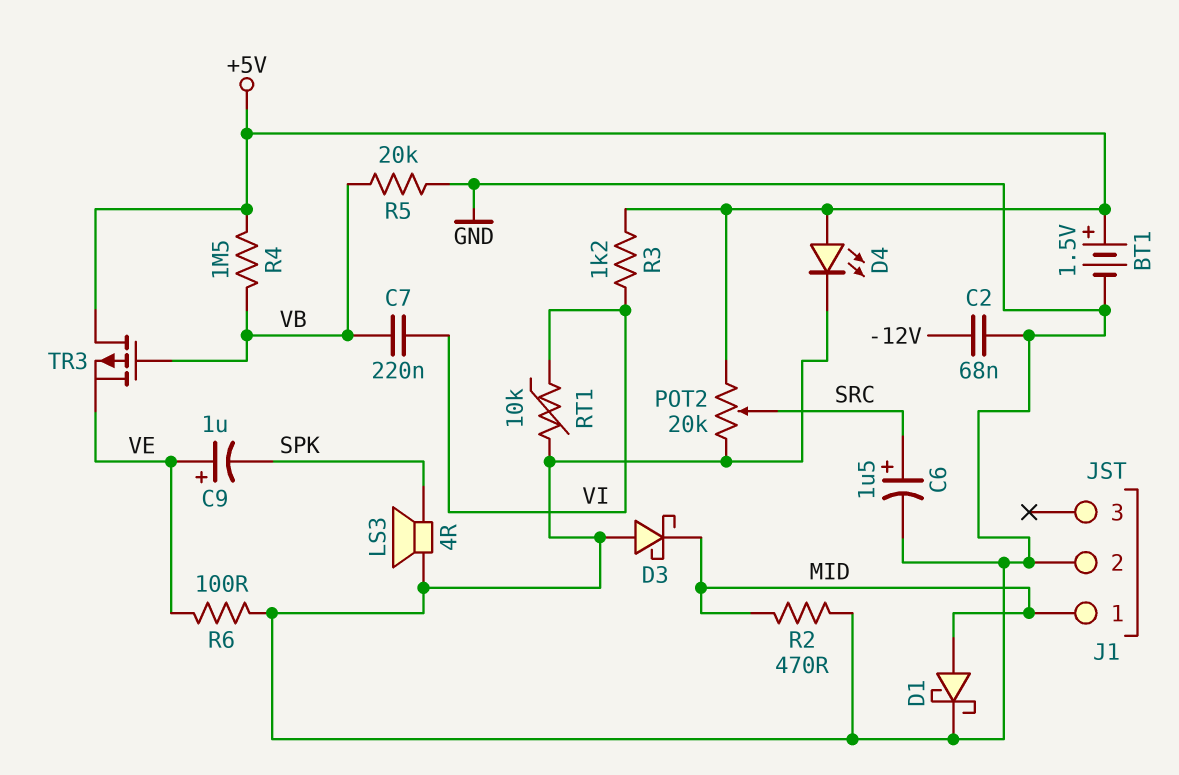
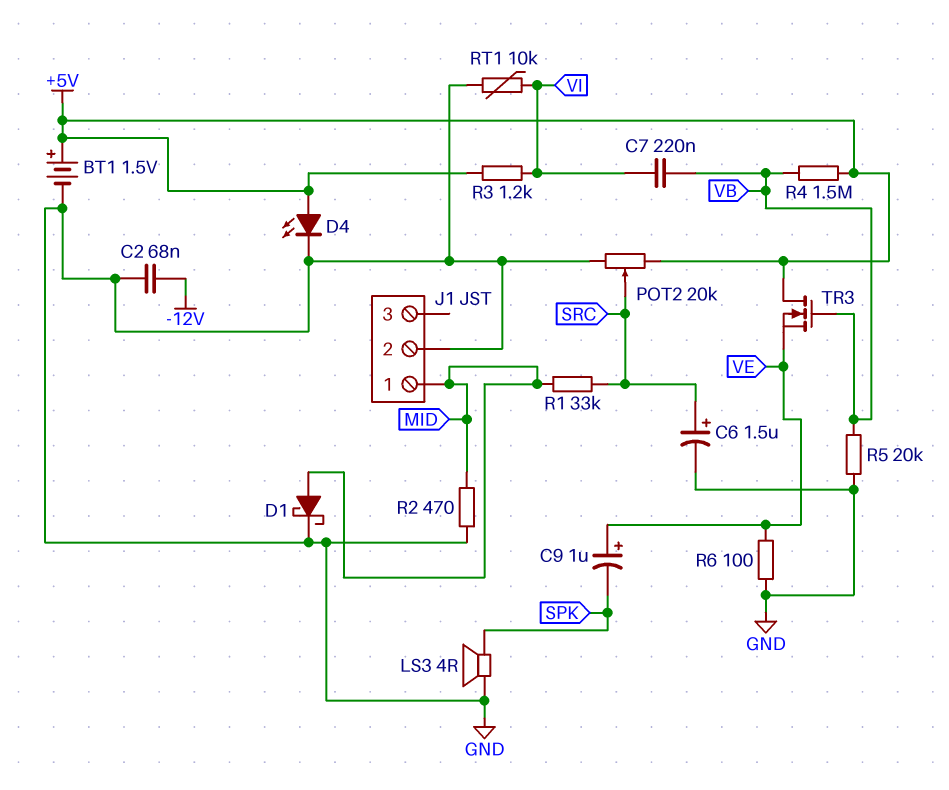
D3: schottky (A GND, K MID) -> none
R1: none -> 33k (MID, SRC)
TR3: PMOS (G VB, D +5V, S VE) -> NMOS (G VB, D +5V, S VE)

